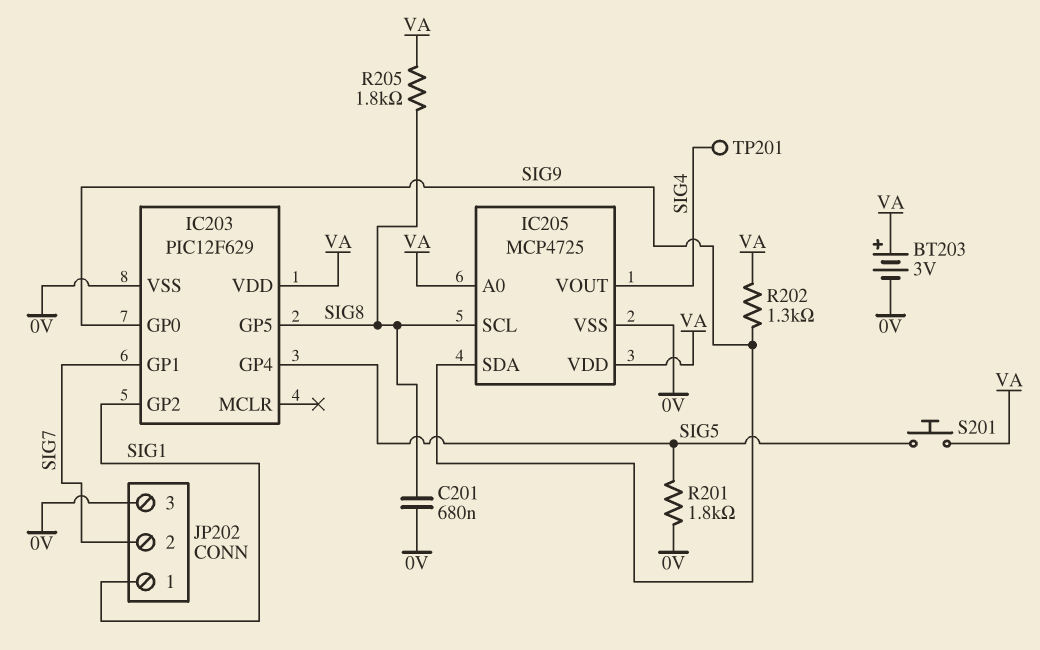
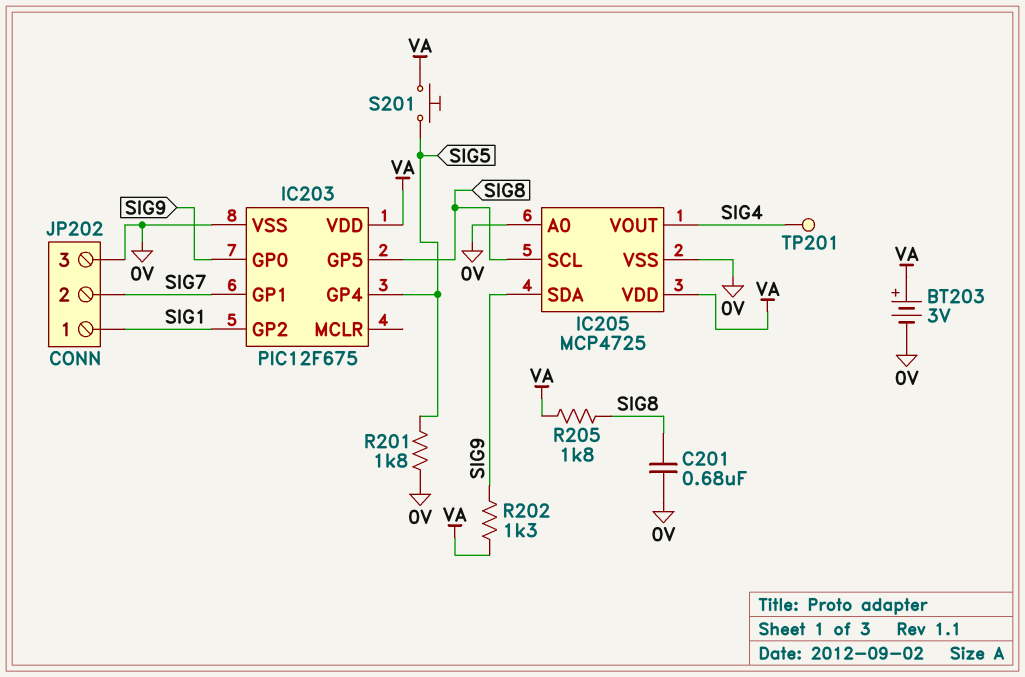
IC203: PIC12F629 -> PIC12F675
IC205 pin A0: VA -> 0V

